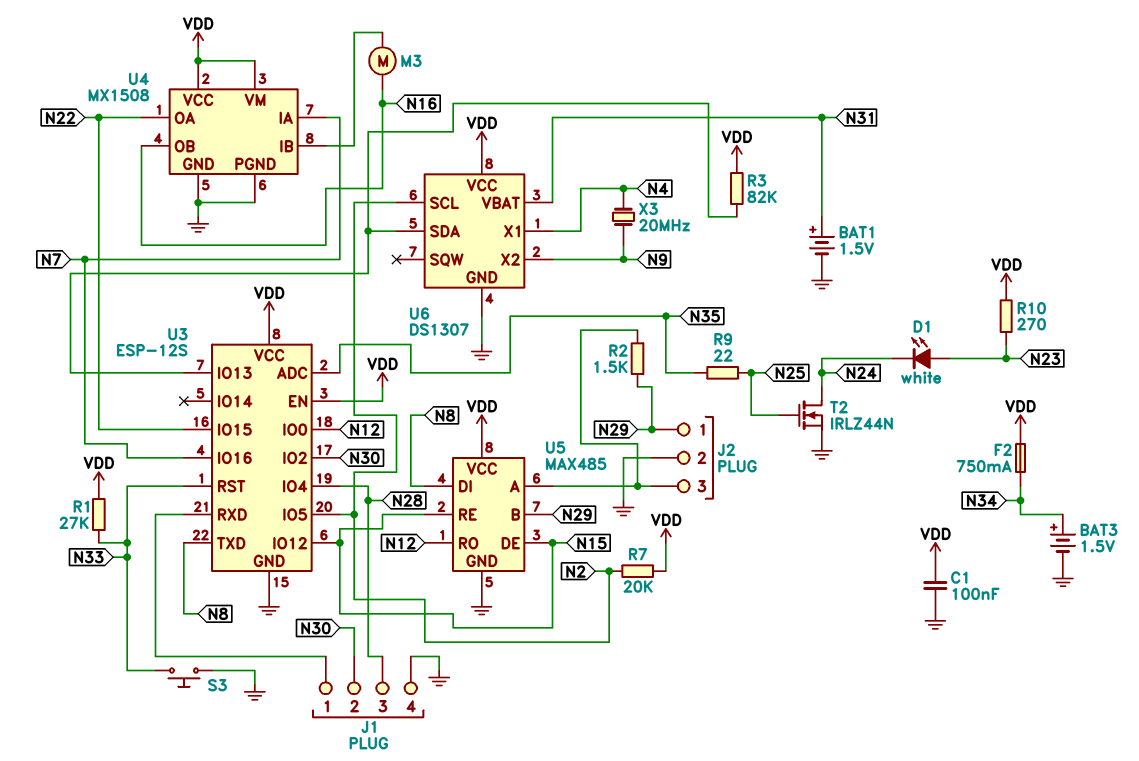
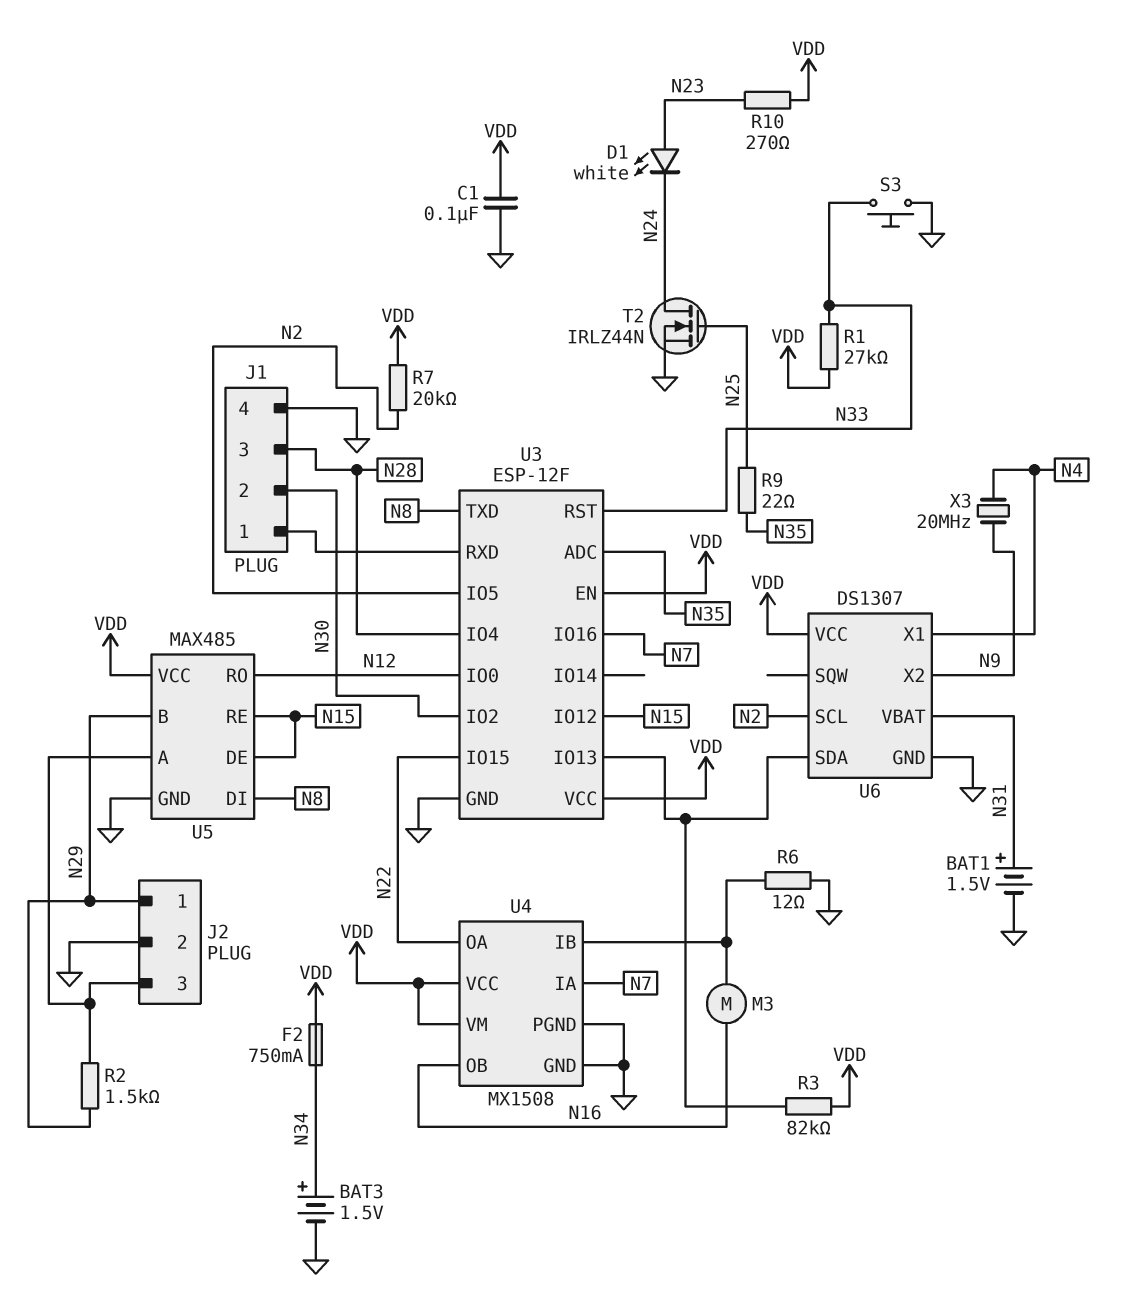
R6: none -> 12 (GND, U4/IB)
U3: ESP-12S -> ESP-12F

